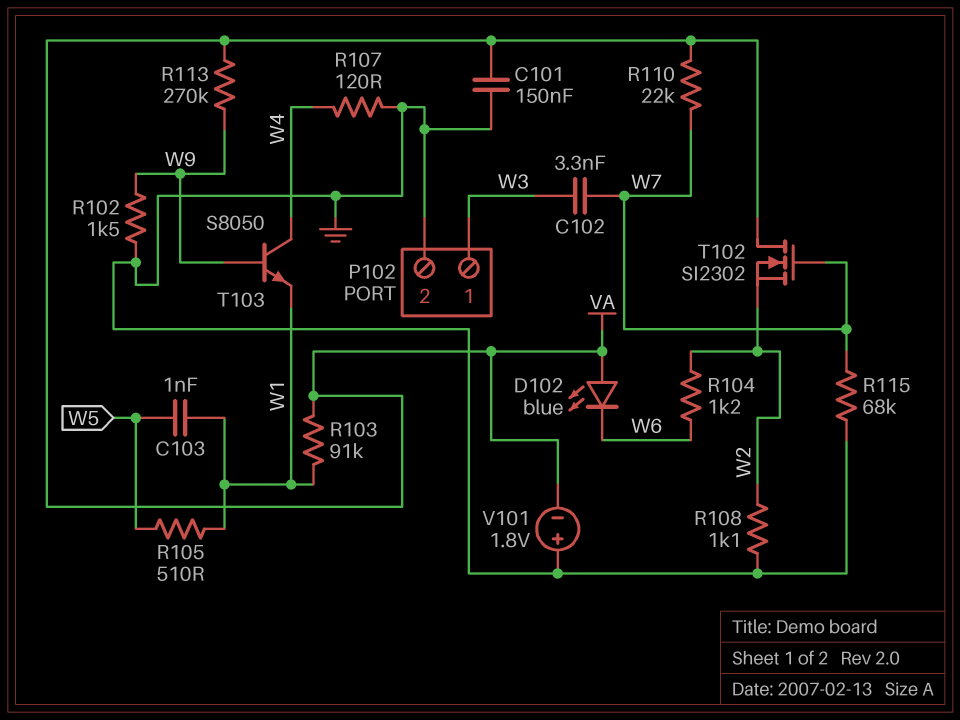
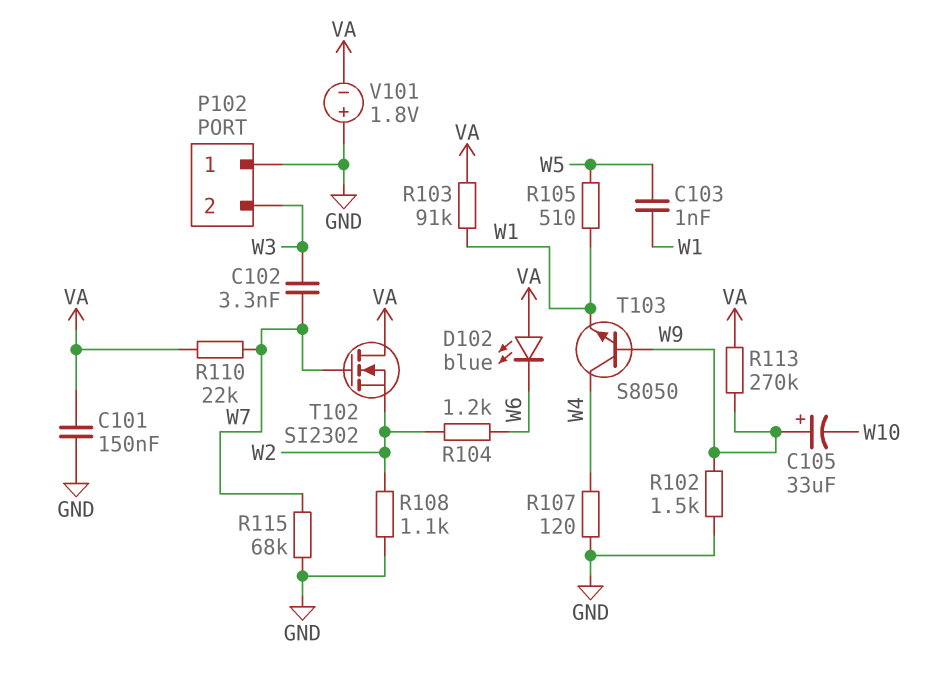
C105: none -> 33uF (plus W9, minus W10)
P102 pin 1: W3 -> GND
P102 pin 2: GND -> W3

